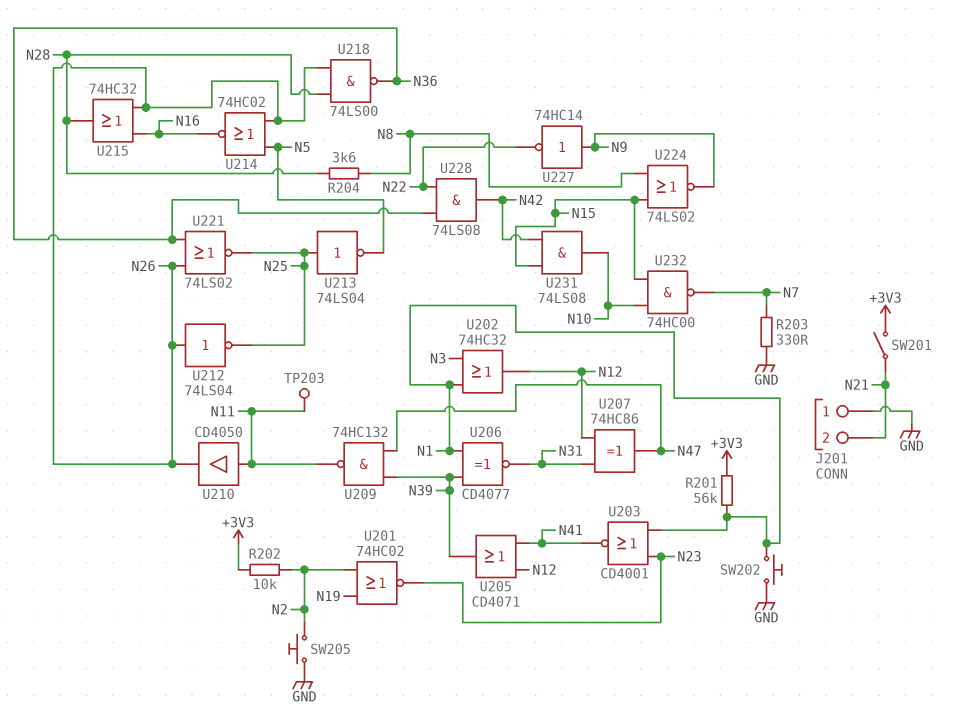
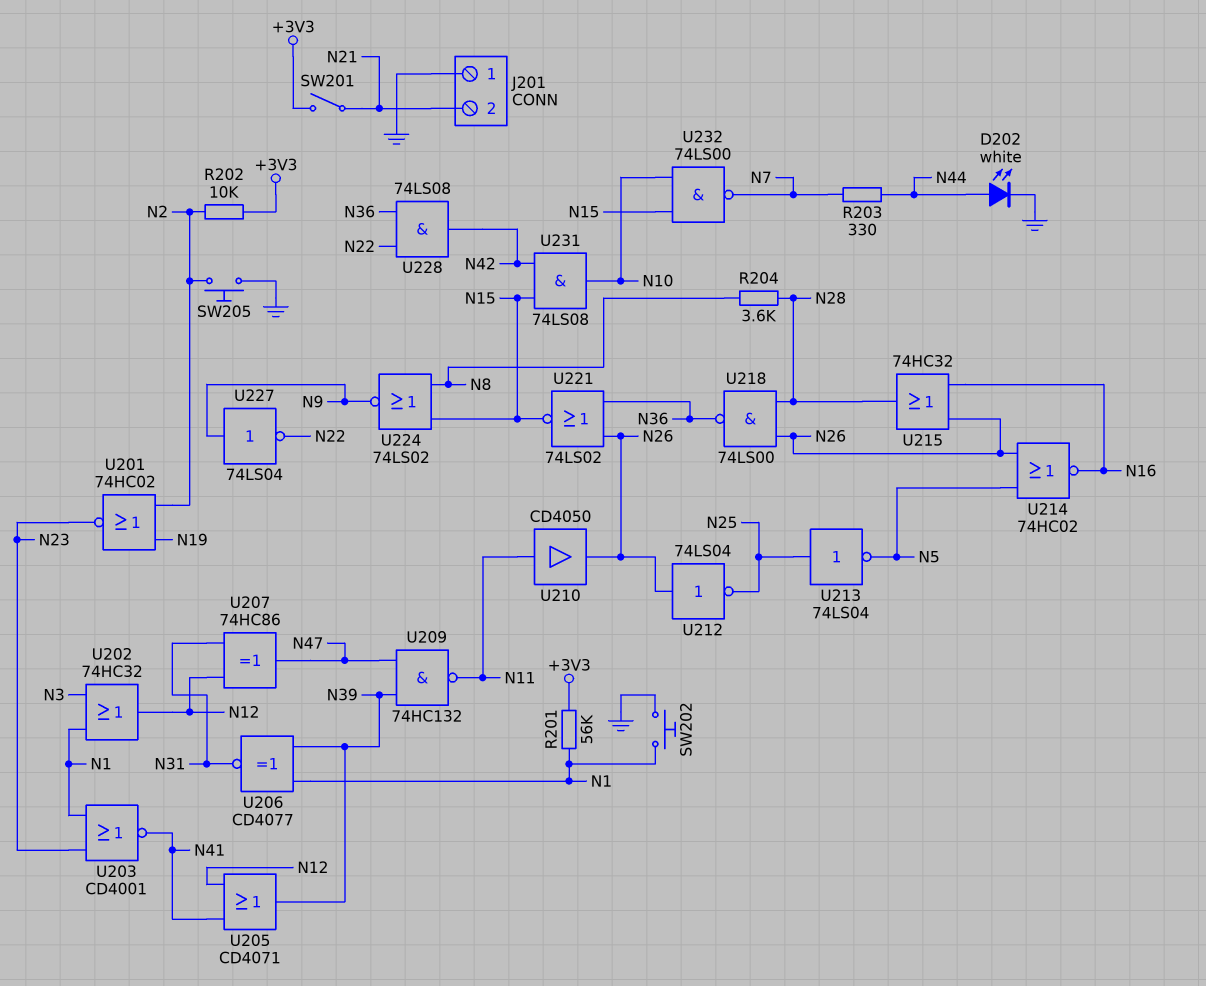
D202: none -> LED white (A N44, K GND)
R203: 330 (GND, N7) -> 330 (N7, N44)
TP203: test point (N11) -> none
U221: NOR 74LS02 (in N26, in N36, out N25) -> NOR 74LS02 (in N26, in N36, out N15)
U227: NOT 74HC14 (in N9, out N22) -> NOT 74LS04 (in N9, out N22)
U232: NAND 74HC00 (in N10, in N15, out N7) -> NAND 74LS00 (in N10, in N15, out N7)

